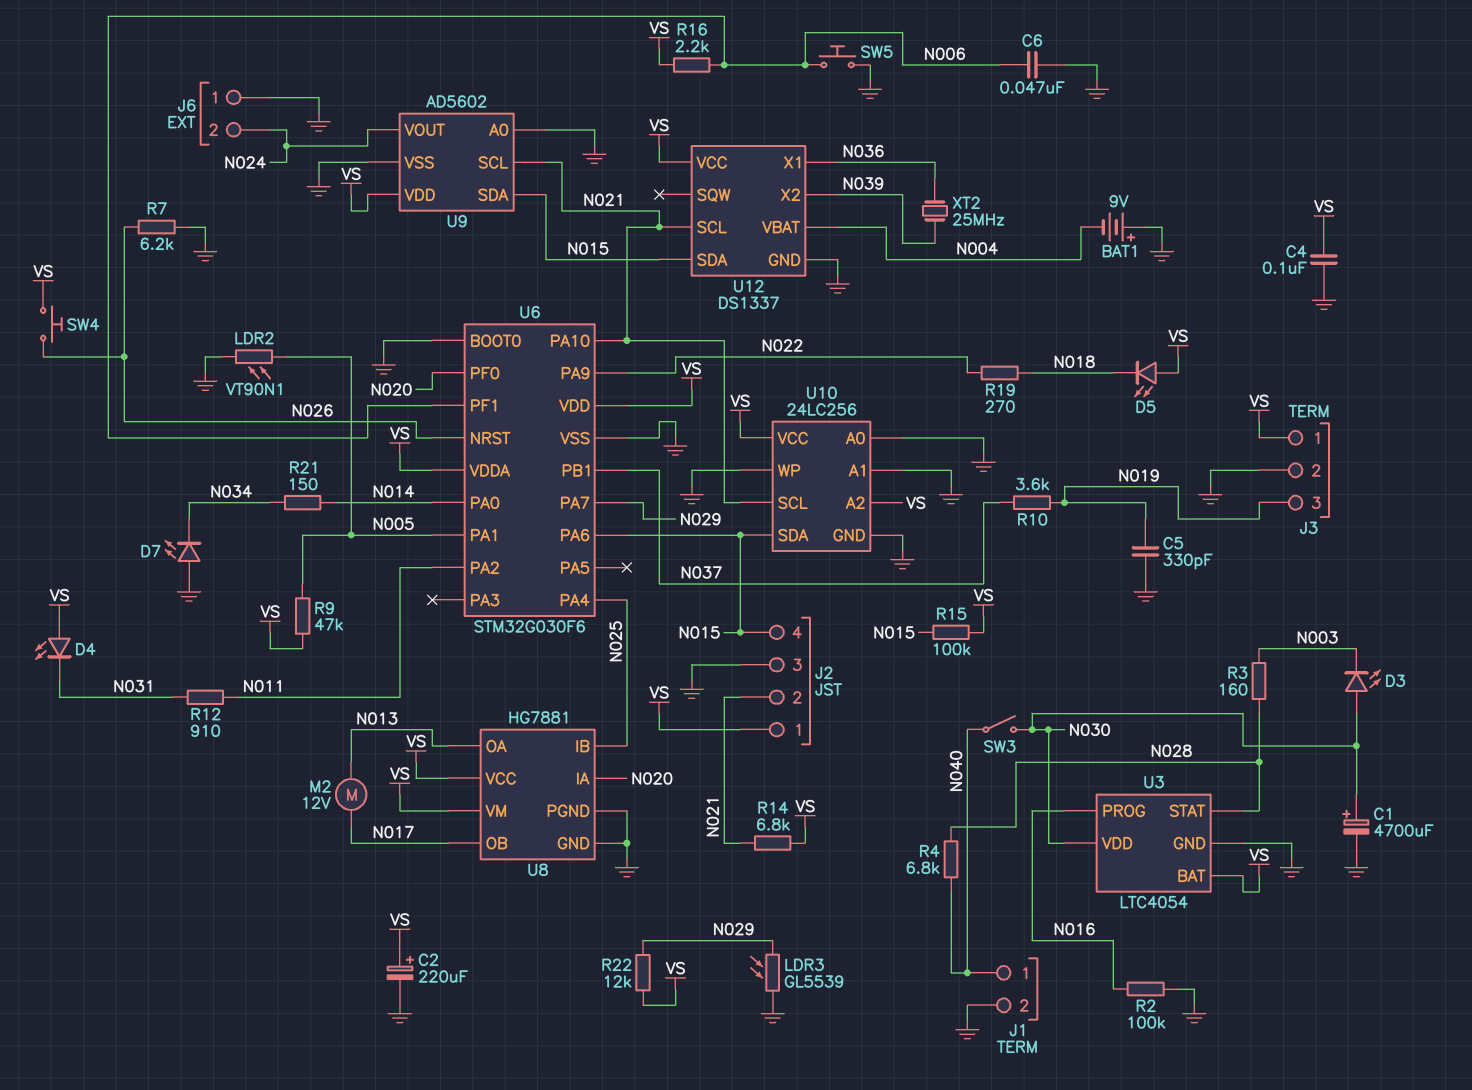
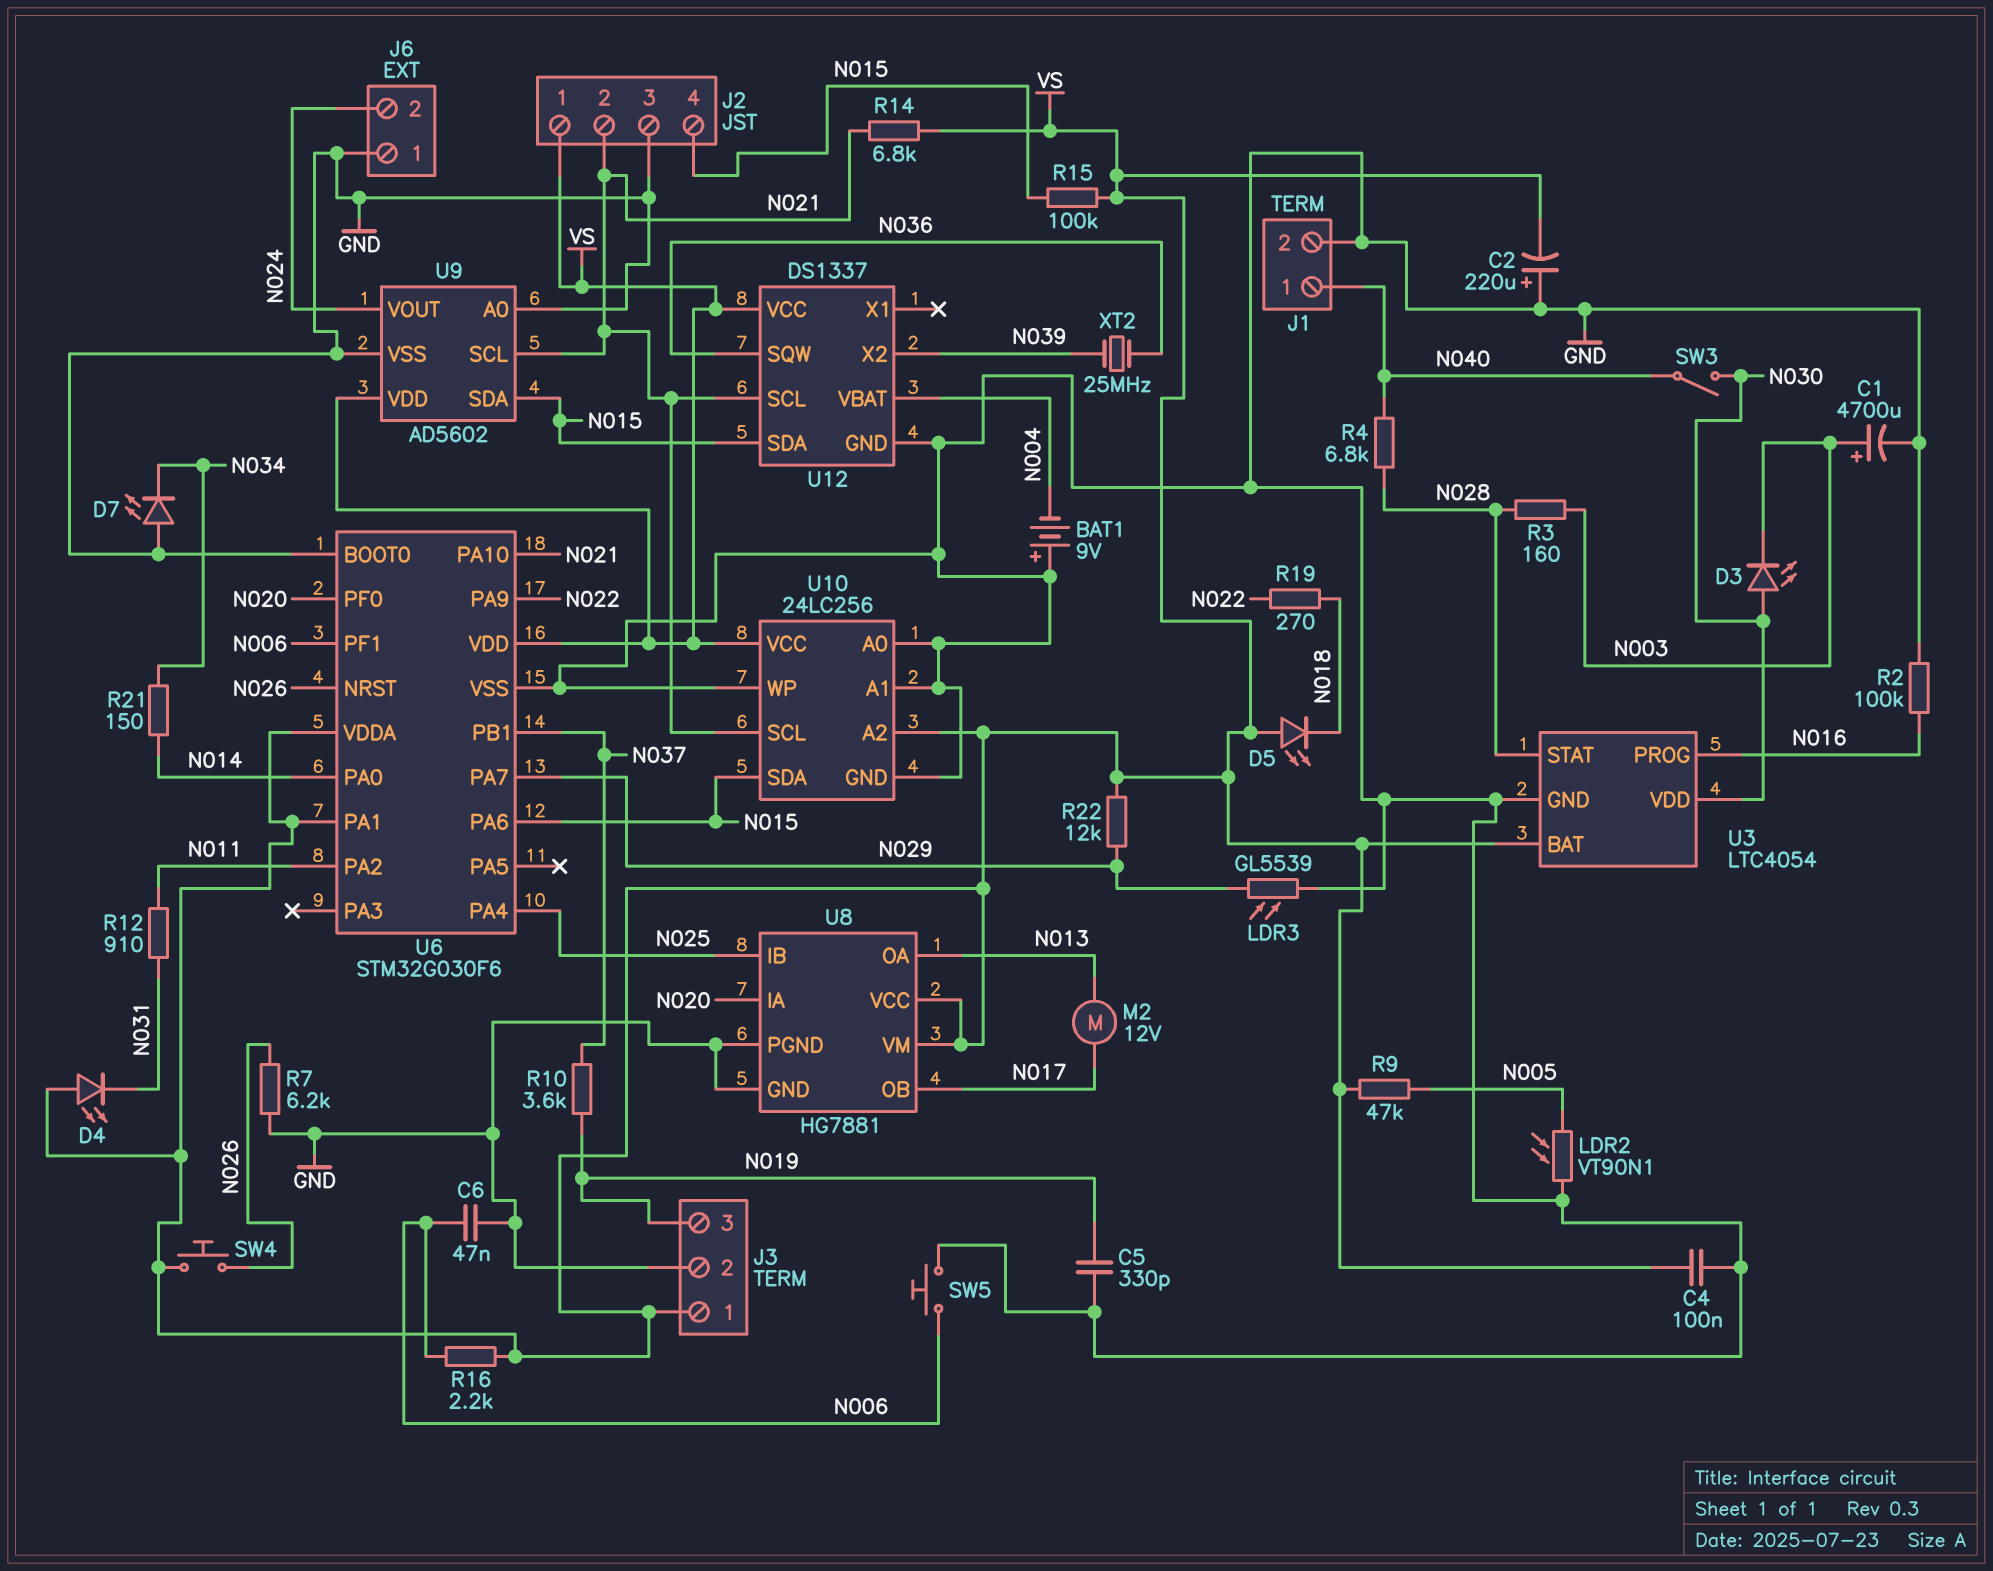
C1: 4700uF (plus N030, minus GND) -> 4700uF (plus N003, minus GND)
C2: 220uF (plus VS, minus GND) -> 220uF (plus GND, minus VS)
U6 pin PA1: N005 -> VS
U12 pin SQW: none -> N036
U12 pin X1: N036 -> none

